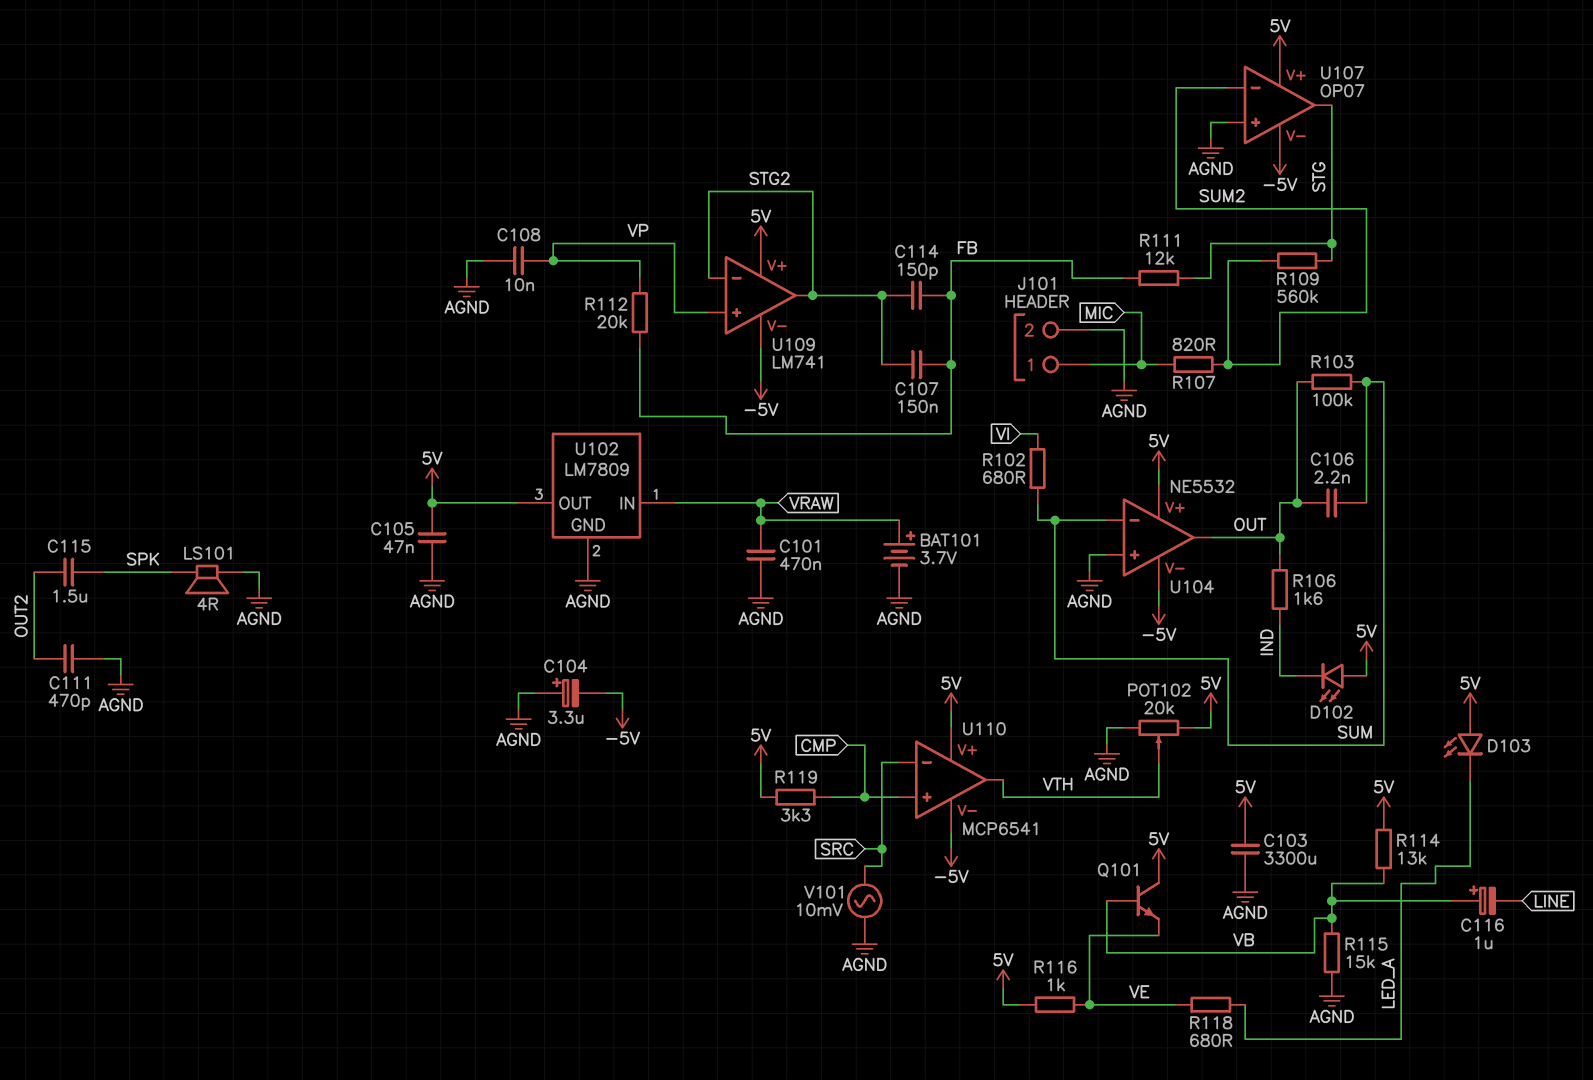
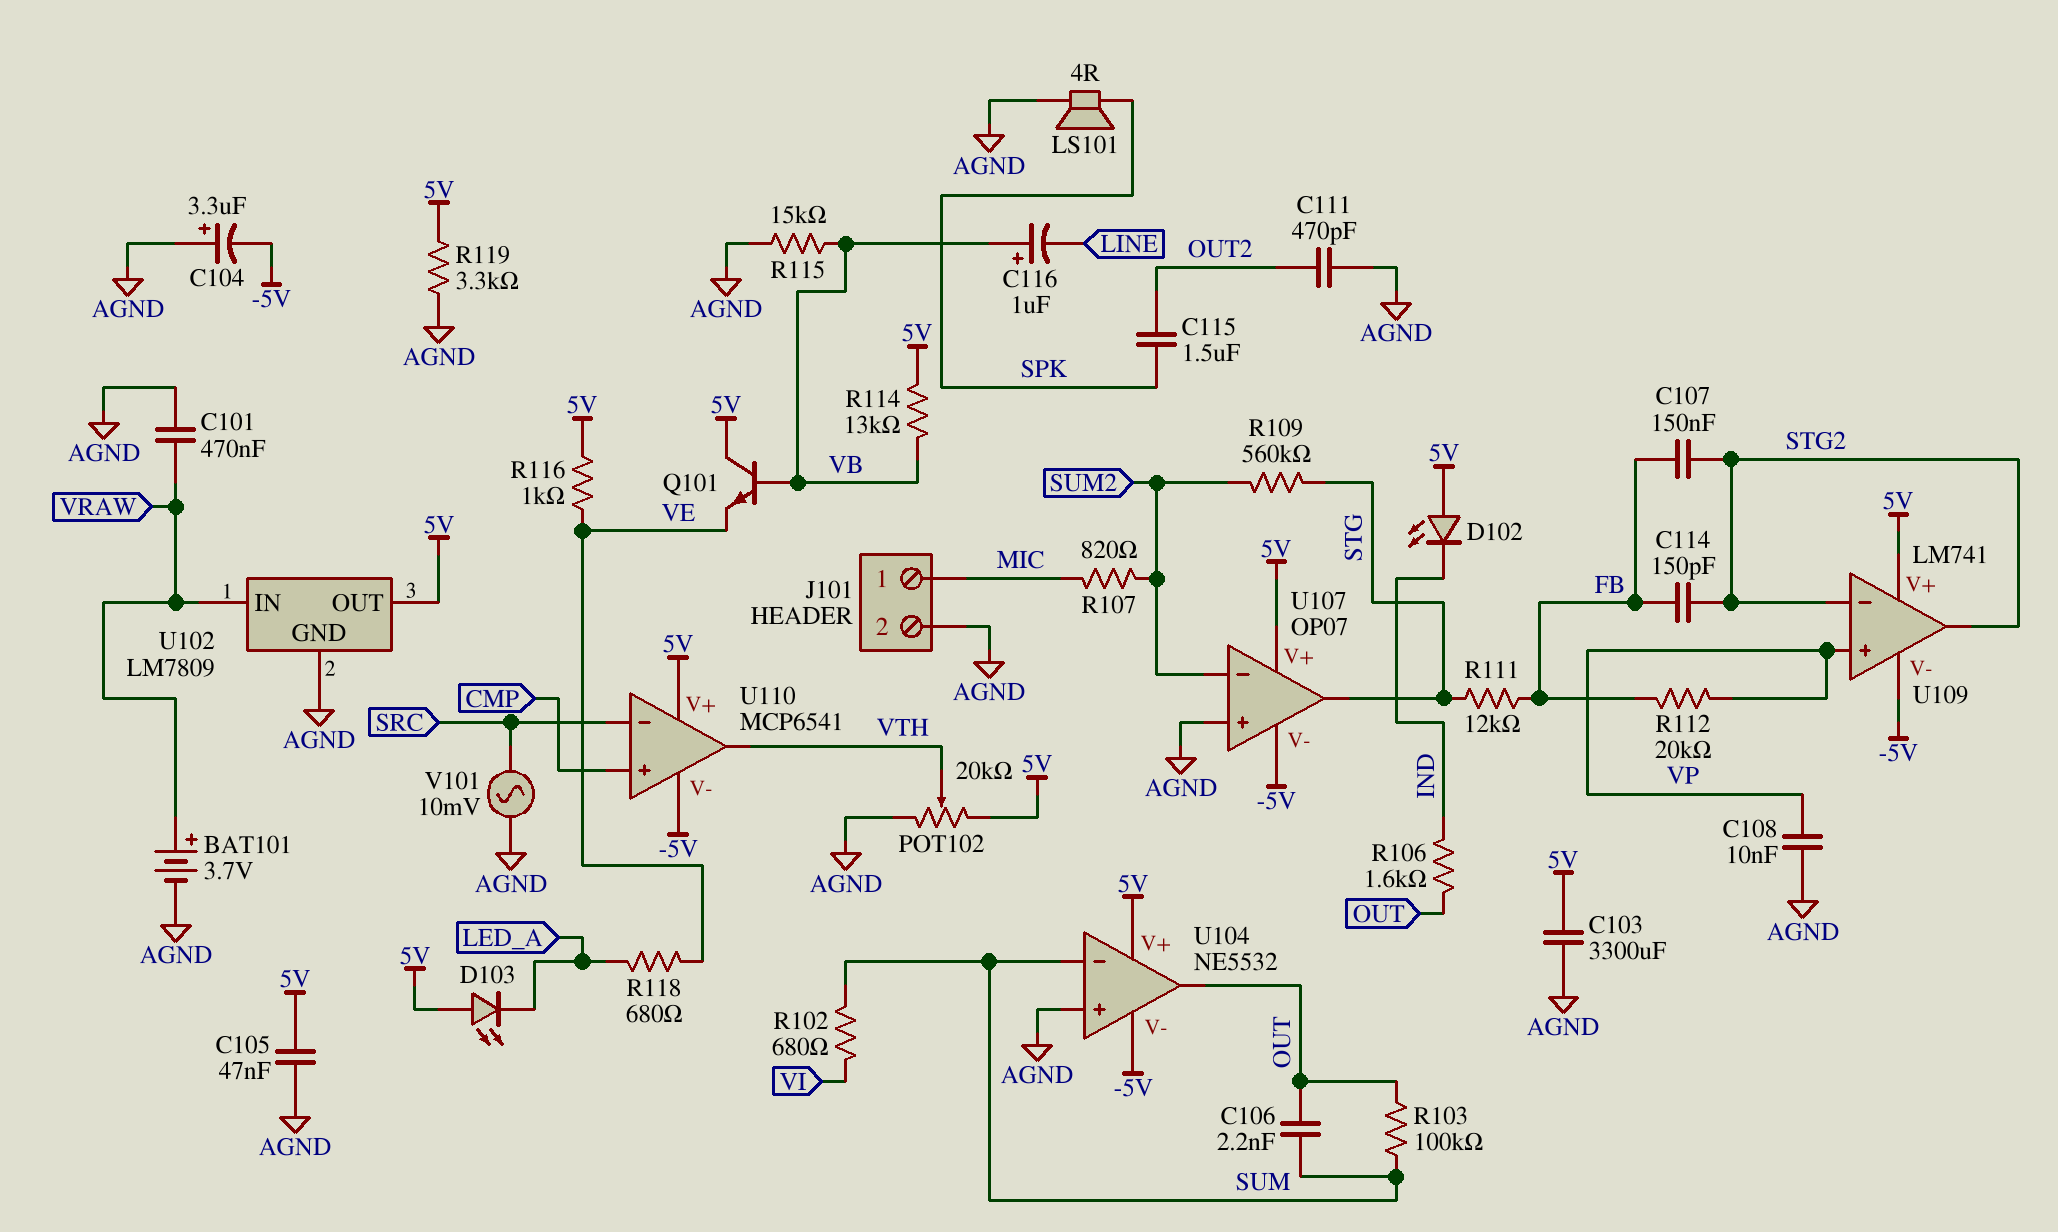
R119: 3.3k (5V, CMP) -> 3.3k (5V, AGND)

